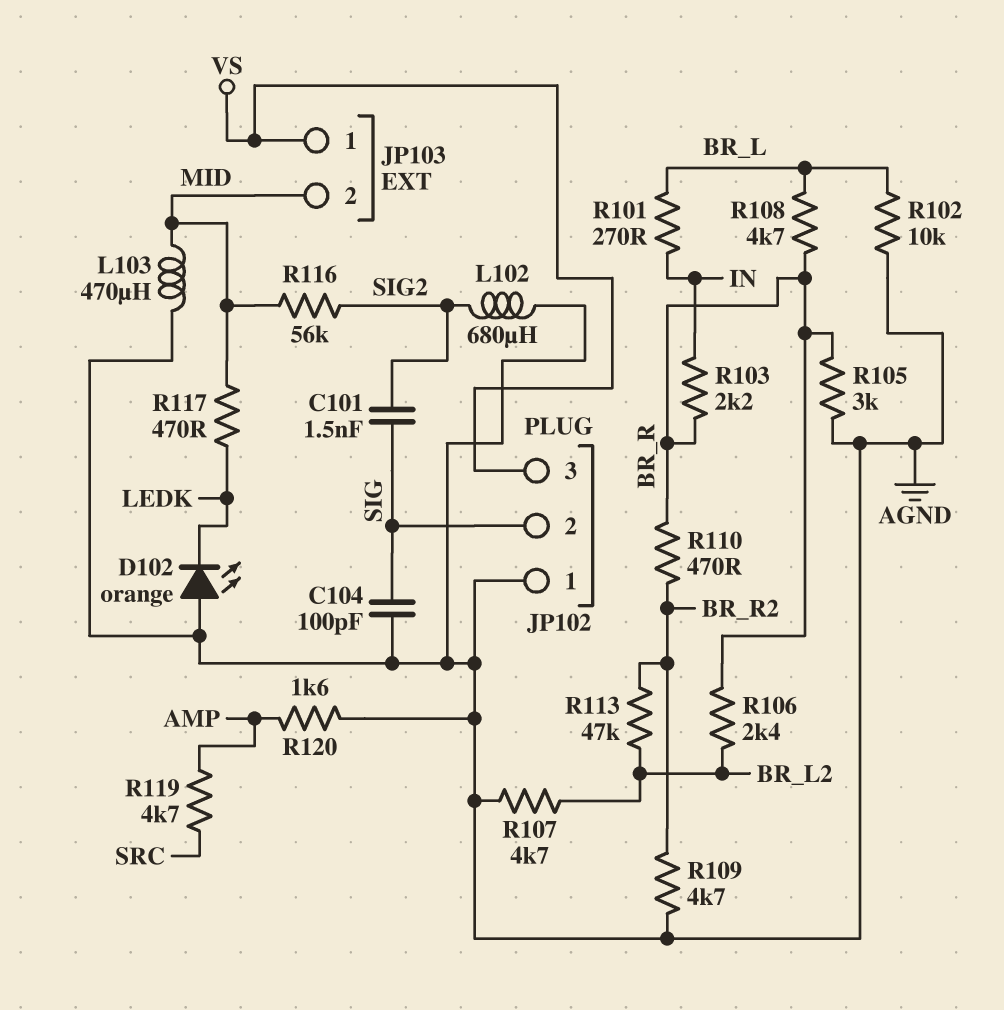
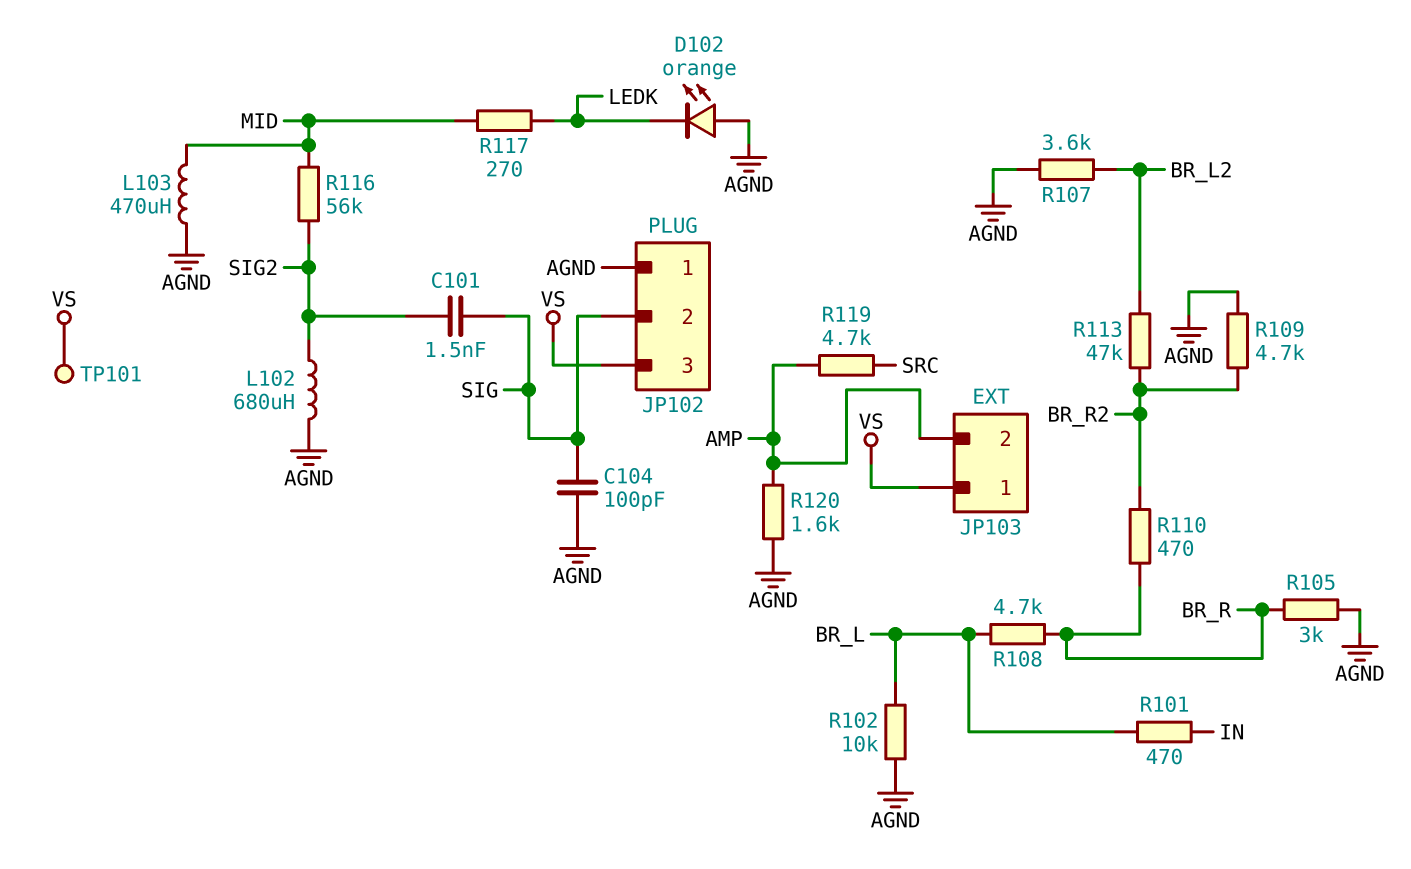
JP103 pin 2: MID -> AMP
R101: 270 (BR_L, IN) -> 470 (BR_L, IN)
R103: 2.2k (BR_R, IN) -> none
R106: 2.4k (BR_L2, BR_R) -> none
R107: 4.7k (AGND, BR_L2) -> 3.6k (AGND, BR_L2)
R117: 470 (LEDK, MID) -> 270 (LEDK, MID)
TP101: none -> test point (VS)

